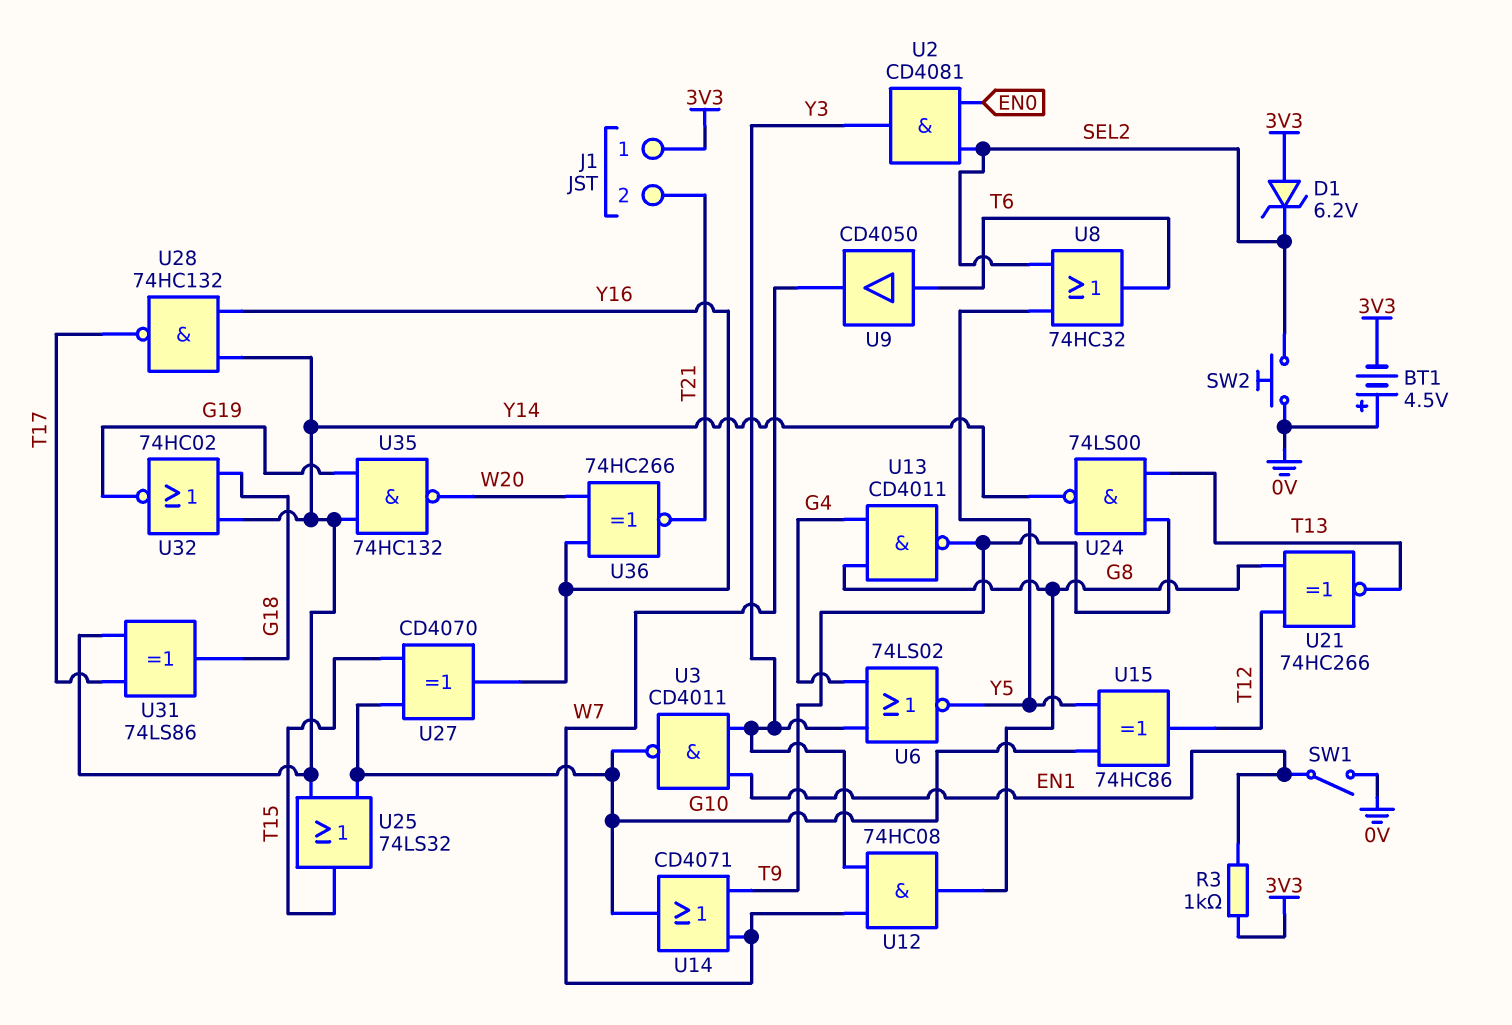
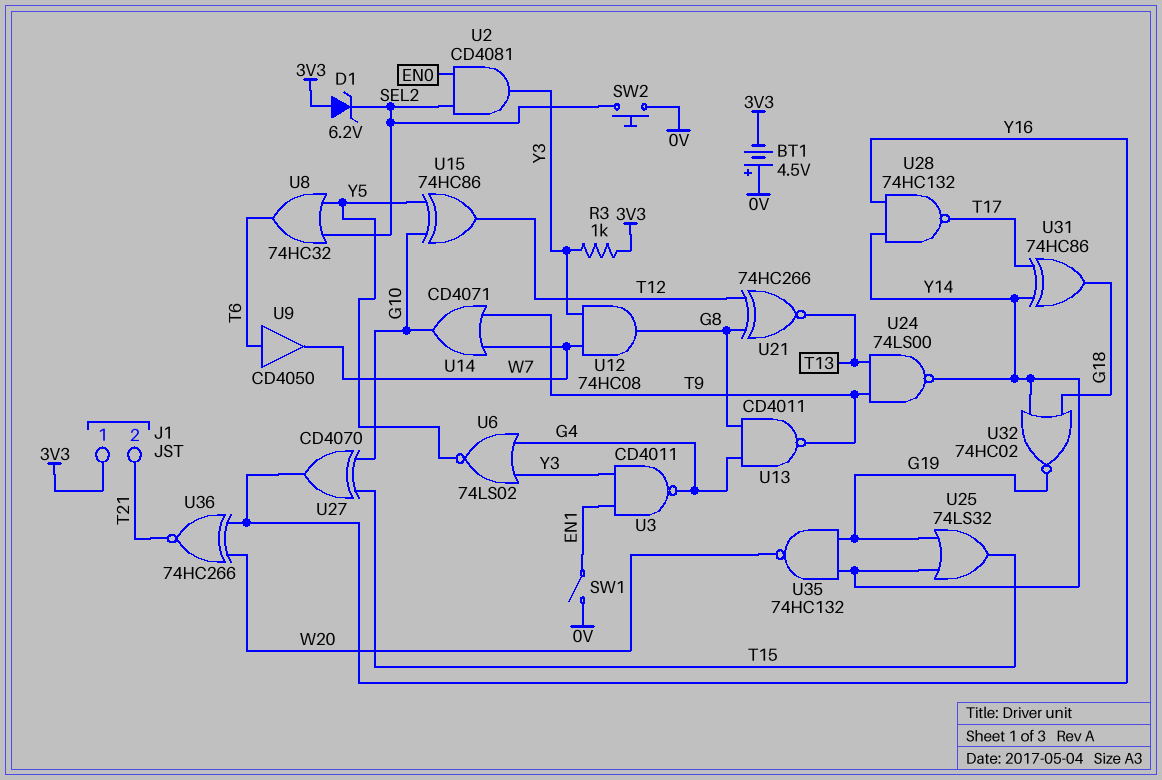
R3: 1k (3V3, EN1) -> 1k (3V3, Y3)
U3: NAND CD4011 (in EN1, in Y3, out G10) -> NAND CD4011 (in EN1, in Y3, out G4)
U25: OR 74LS32 (in G10, in Y14, out T15) -> OR 74LS32 (in G19, in Y14, out T15)
U31: XOR 74LS86 (in T17, in Y14, out G18) -> XOR 74HC86 (in T17, in Y14, out G18)

